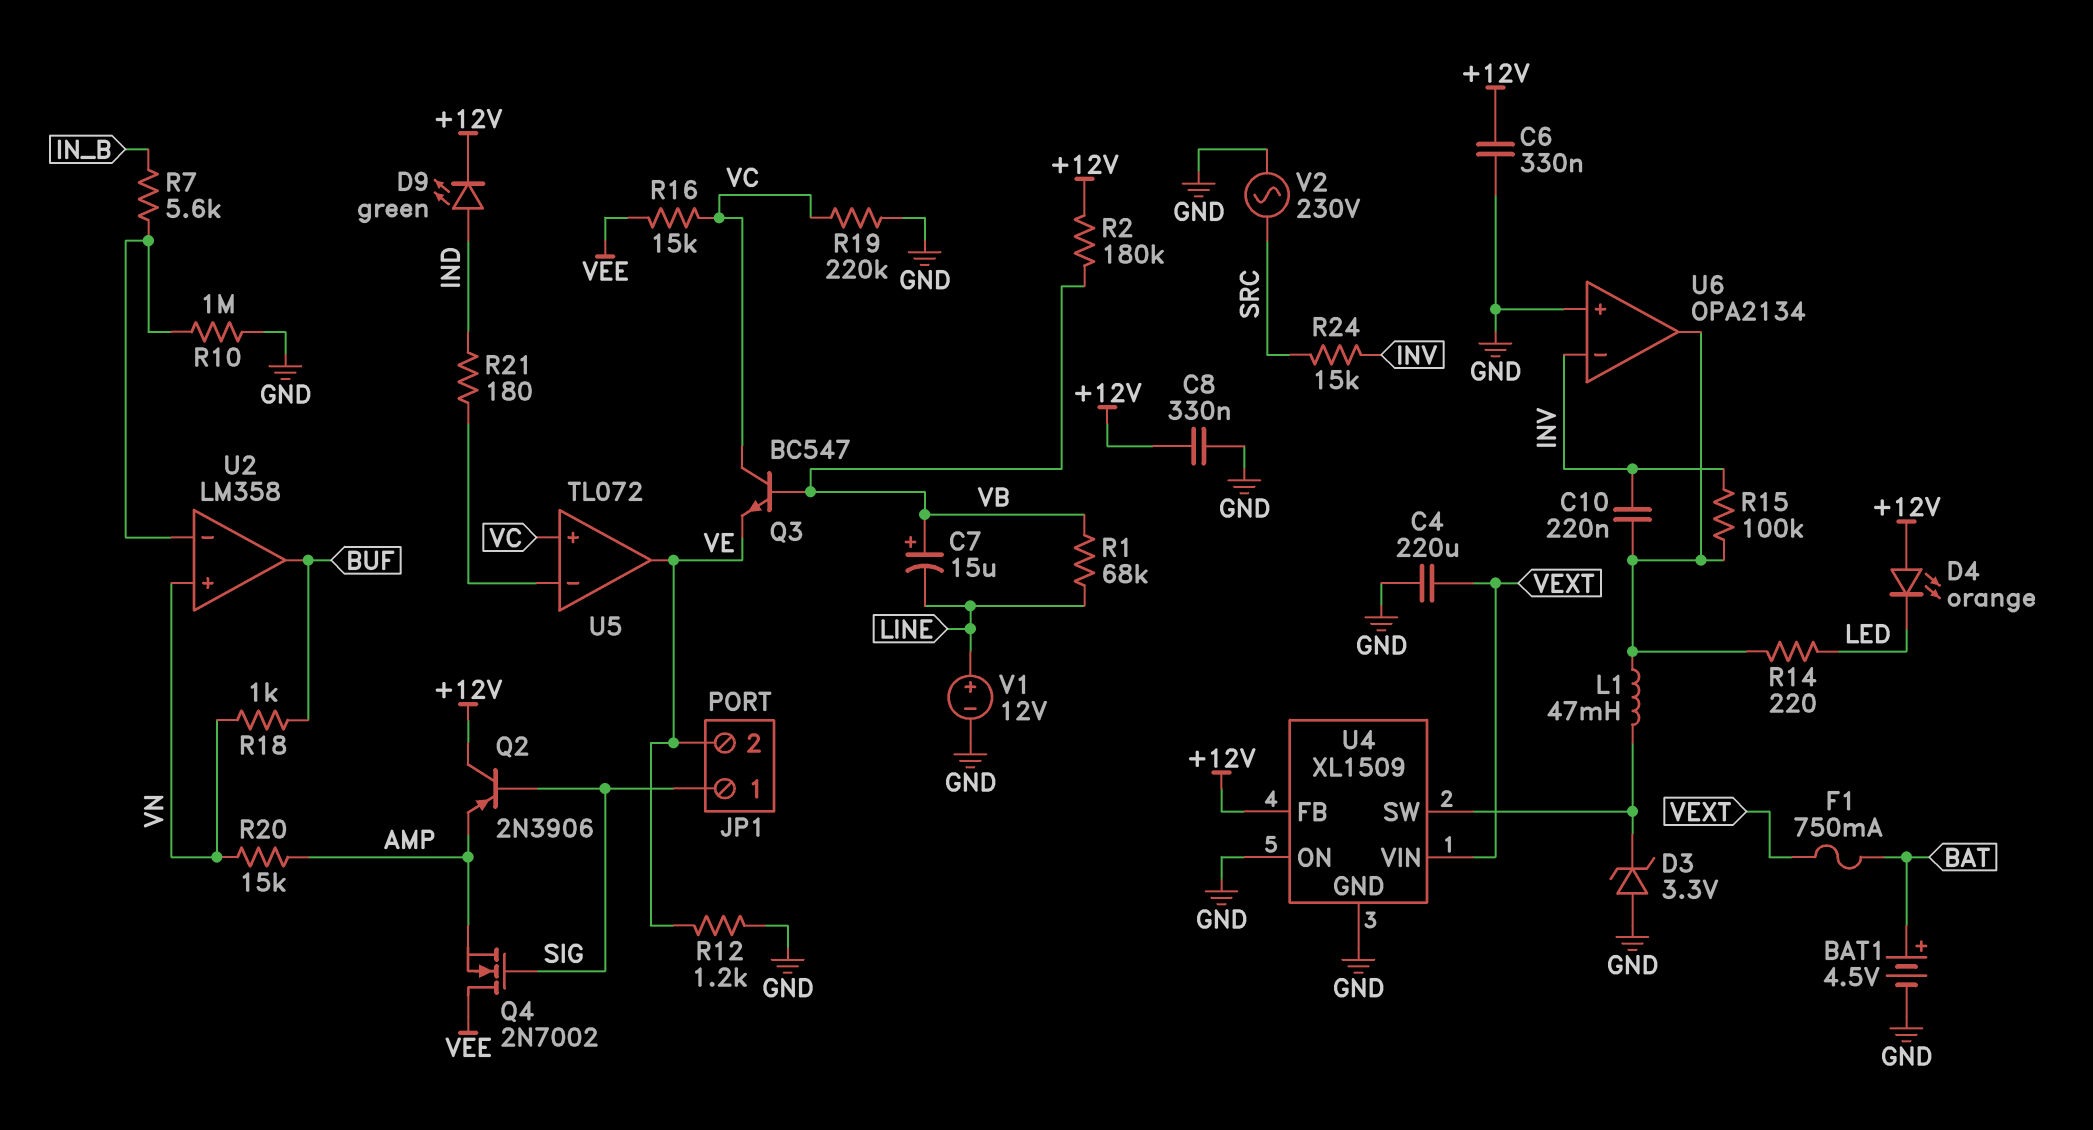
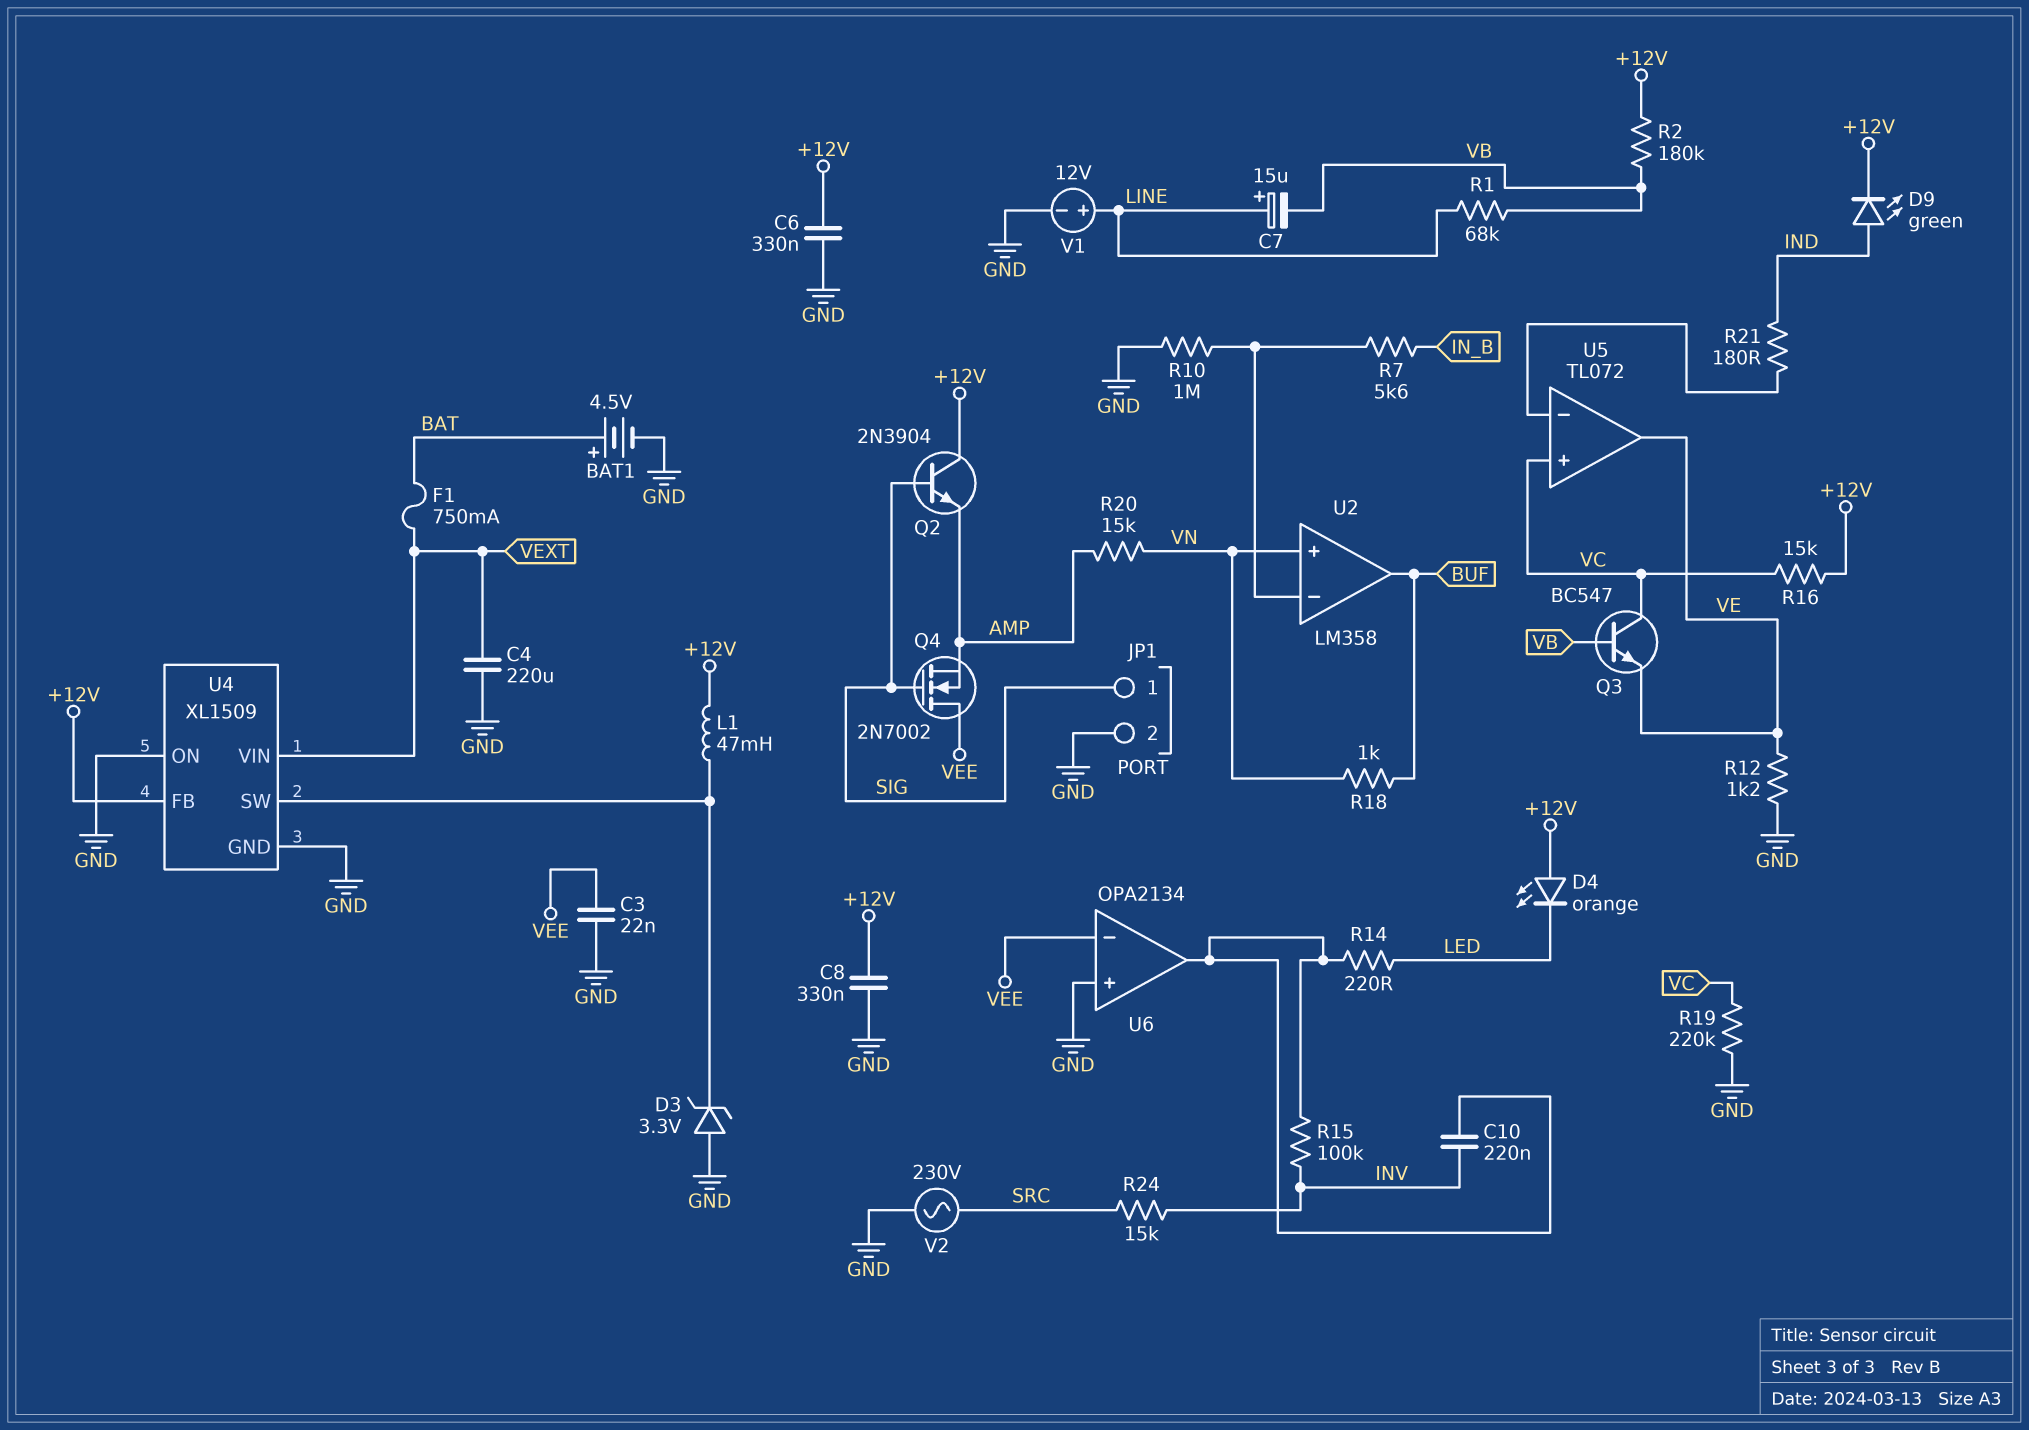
C3: none -> 22nF (GND, VEE)
C7: 15uF (plus VB, minus LINE) -> 15uF (plus LINE, minus VB)
JP1 pin 2: VE -> GND
L1: 47mH (U4/SW, U6/out) -> 47mH (+12V, U4/SW)
Q2: PNP 2N3906 (B SIG, C +12V, E AMP) -> NPN 2N3904 (B SIG, C +12V, E AMP)
R16: 15k (VC, VEE) -> 15k (+12V, VC)
U6 pin in-: INV -> VEE

